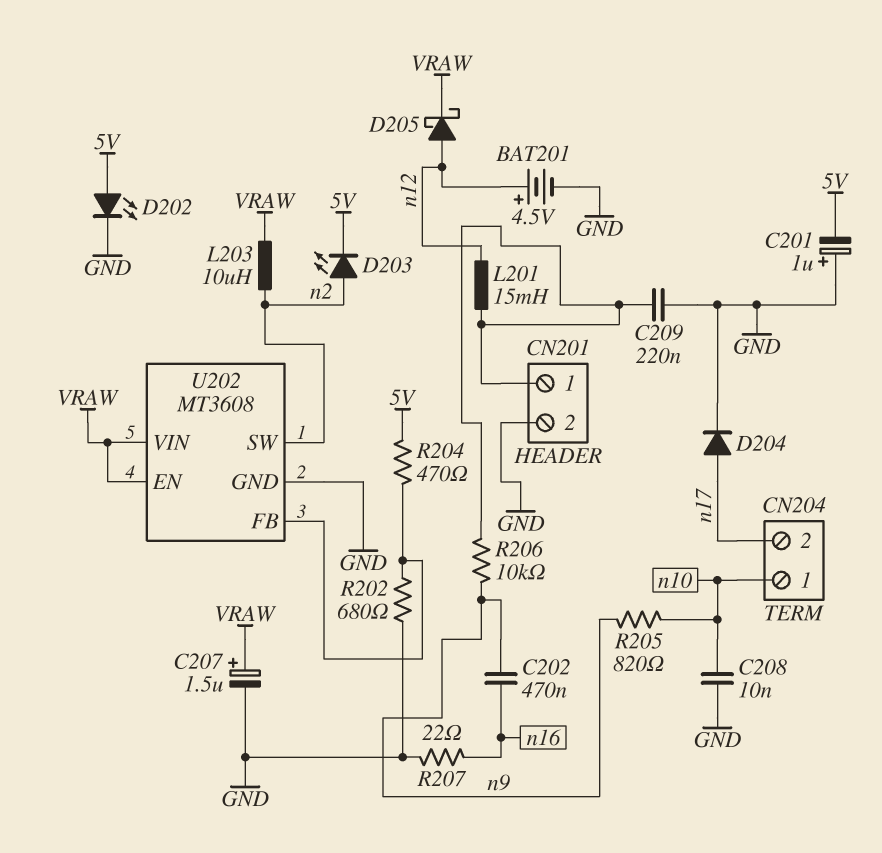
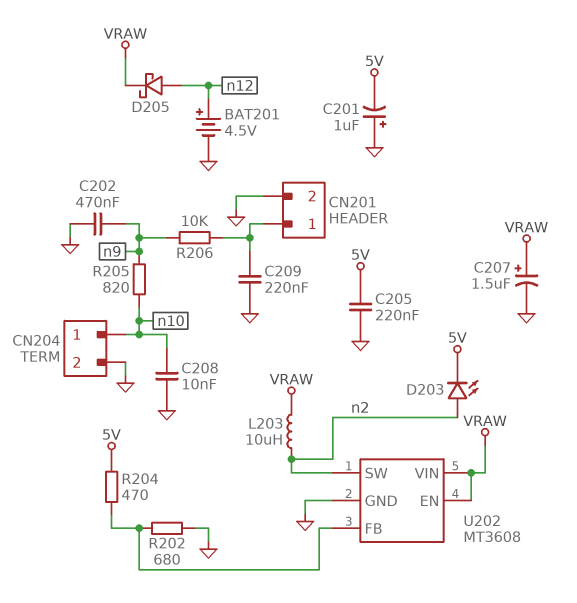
C202: 470nF (n9, n16) -> 470nF (GND, n9)
C205: none -> 220nF (5V, GND)
CN204 pin 2: n17 -> GND
D202: LED (A 5V, K GND) -> none
D204: diode (A n17, K GND) -> none
L201: 15mH (CN201/1, n12) -> none
R207: 22 (GND, n16) -> none

